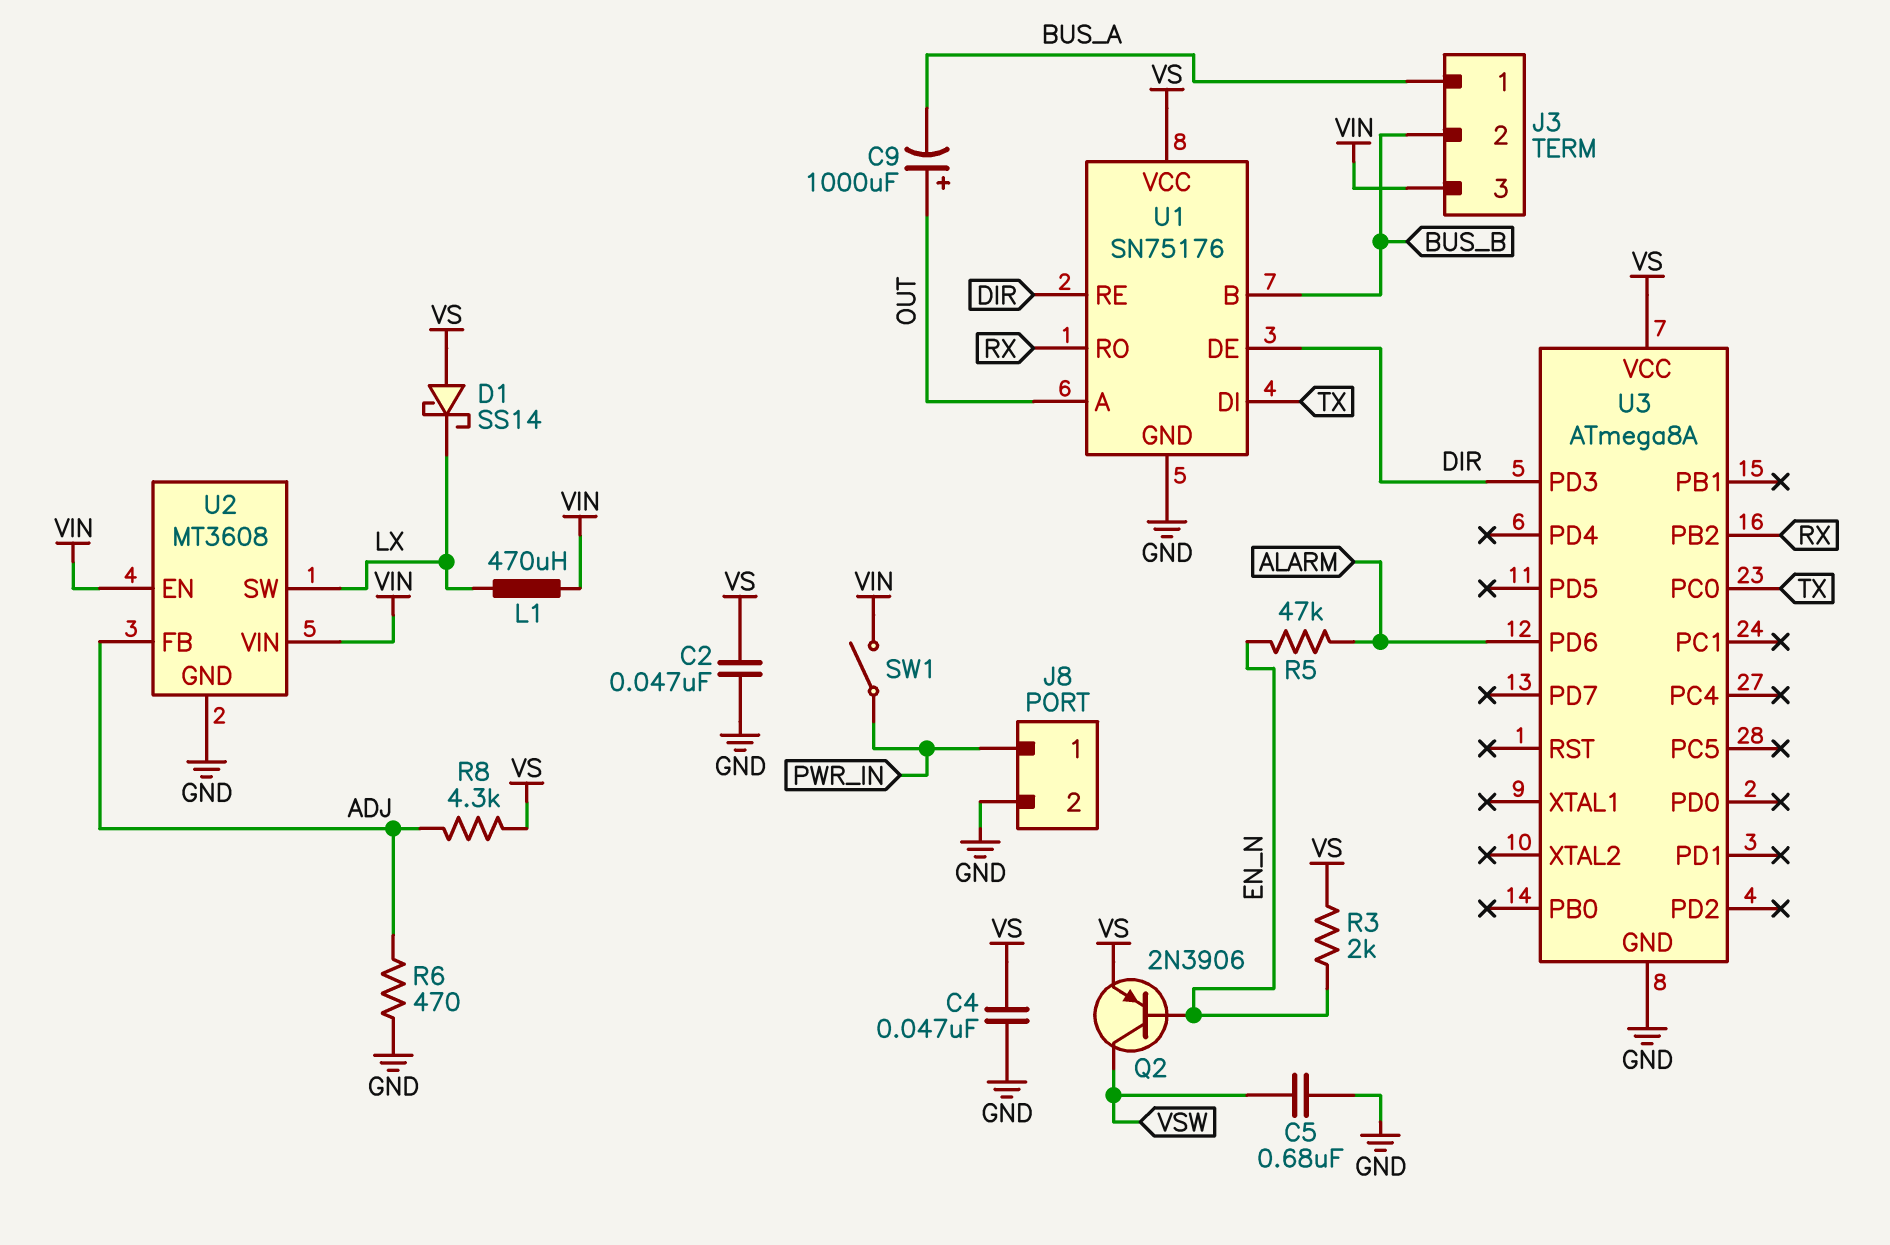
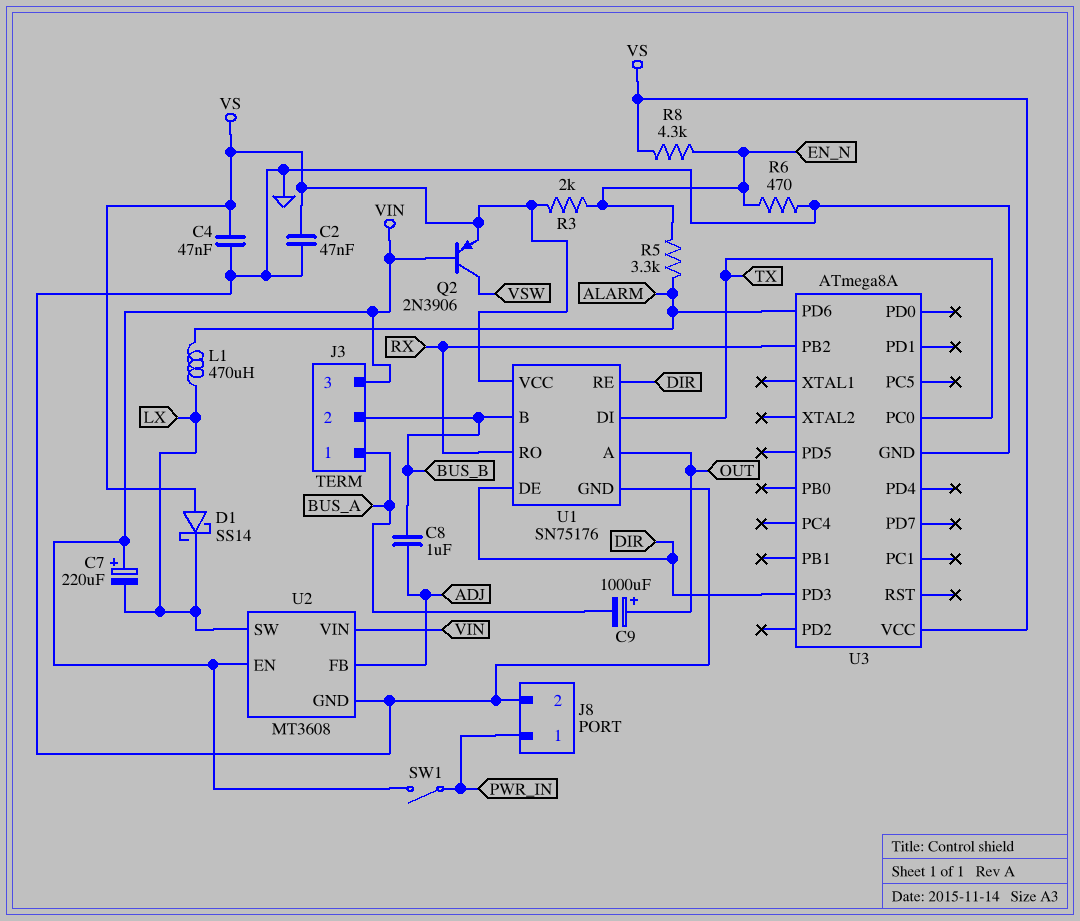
C5: 680nF (GND, VSW) -> none
C7: none -> 220uF (plus VIN, minus LX)
C8: none -> 1uF (ADJ, BUS_B)
L1: 470uH (LX, VIN) -> 470uH (ALARM, LX)
Q2: PNP 2N3906 (B EN_N, C VSW, E VS) -> PNP 2N3906 (B VIN, C VSW, E VS)
R5: 47k (ALARM, EN_N) -> 3.3k (ALARM, EN_N)
R6: 470 (ADJ, GND) -> 470 (EN_N, GND)
R8: 4.3k (ADJ, VS) -> 4.3k (EN_N, VS)

